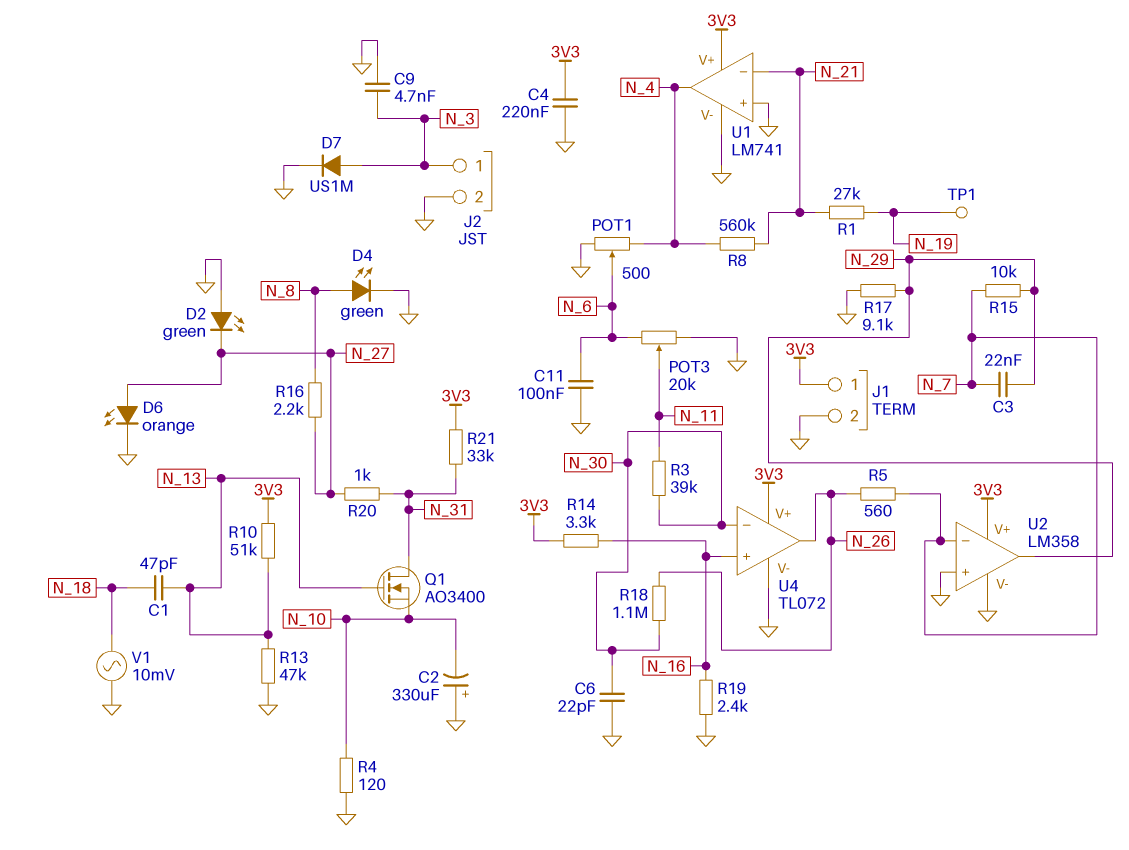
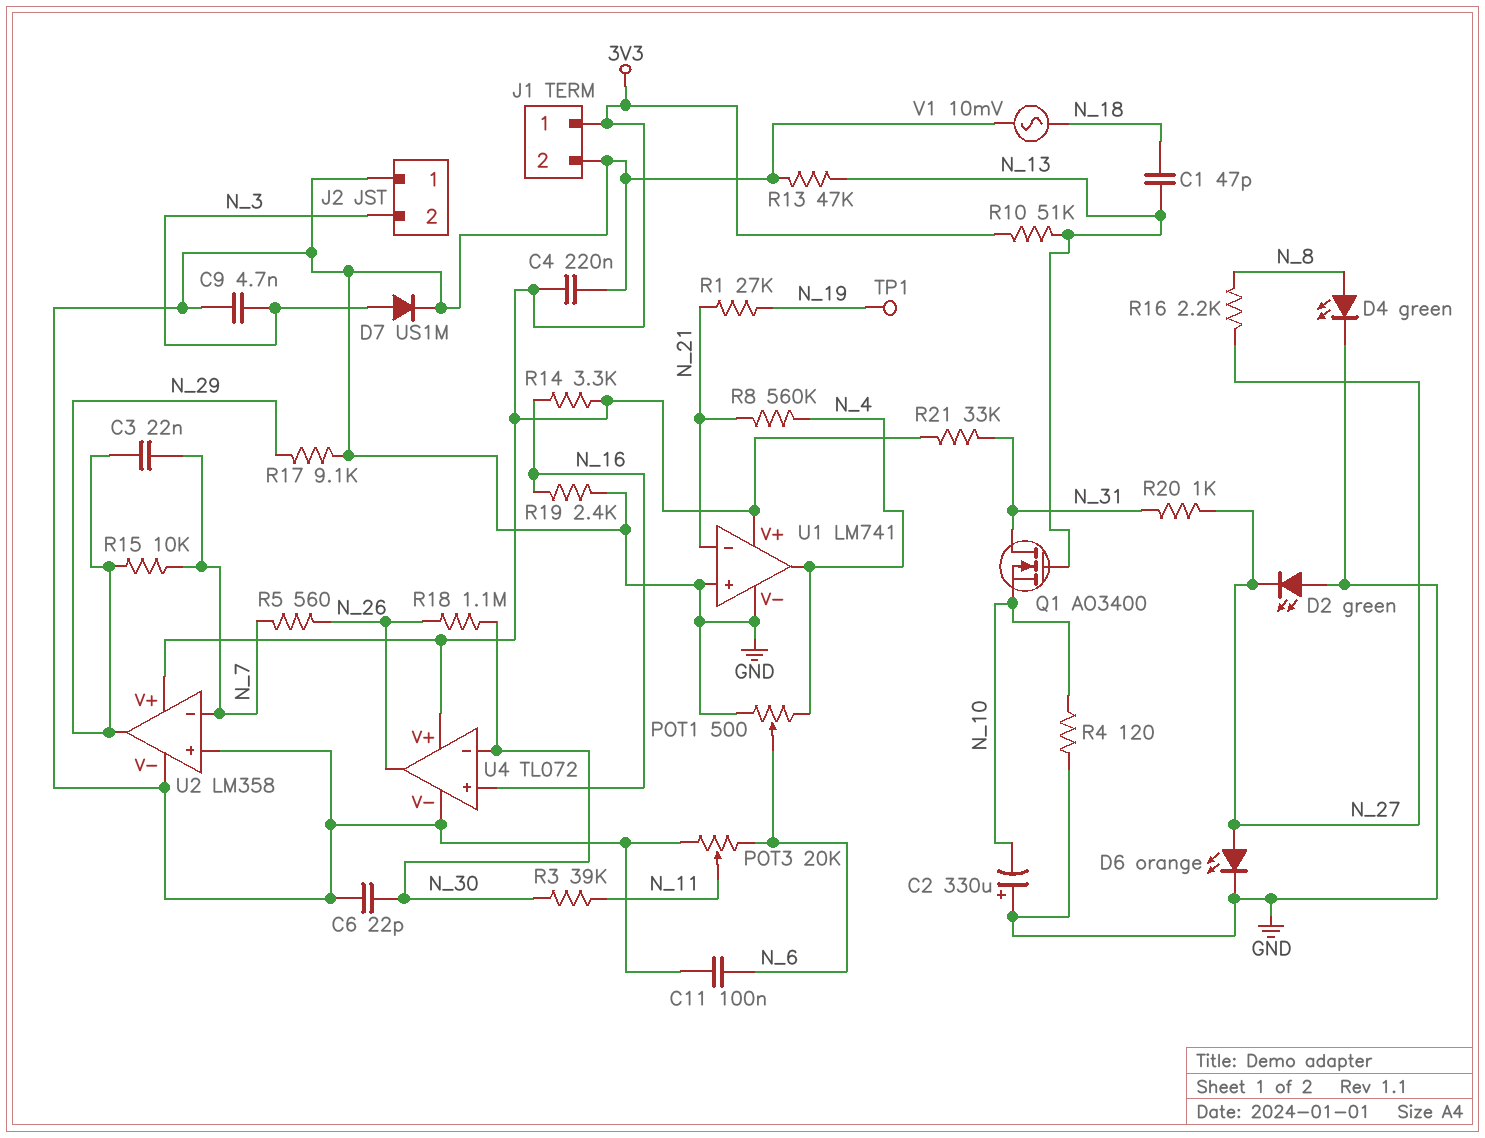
J2 pin 1: N_3 -> GND
J2 pin 2: GND -> N_3

